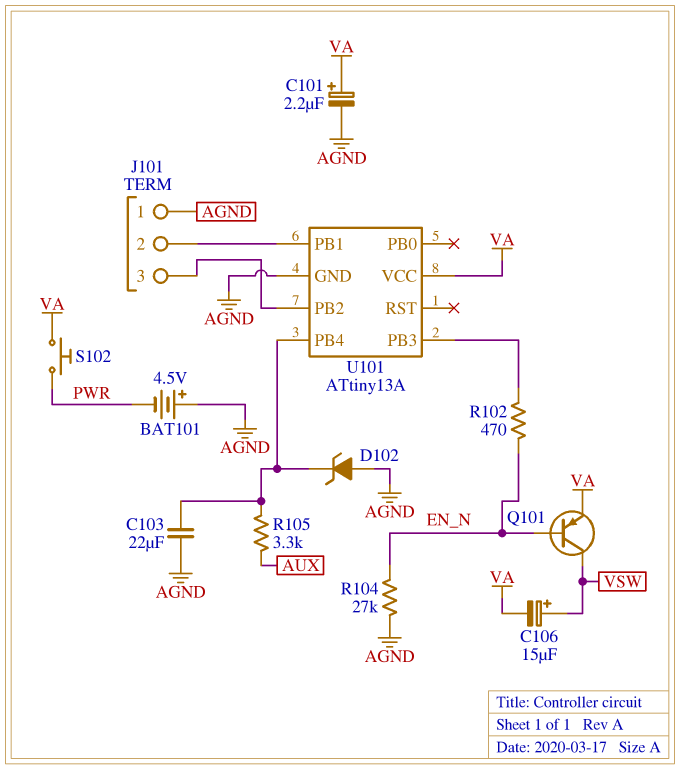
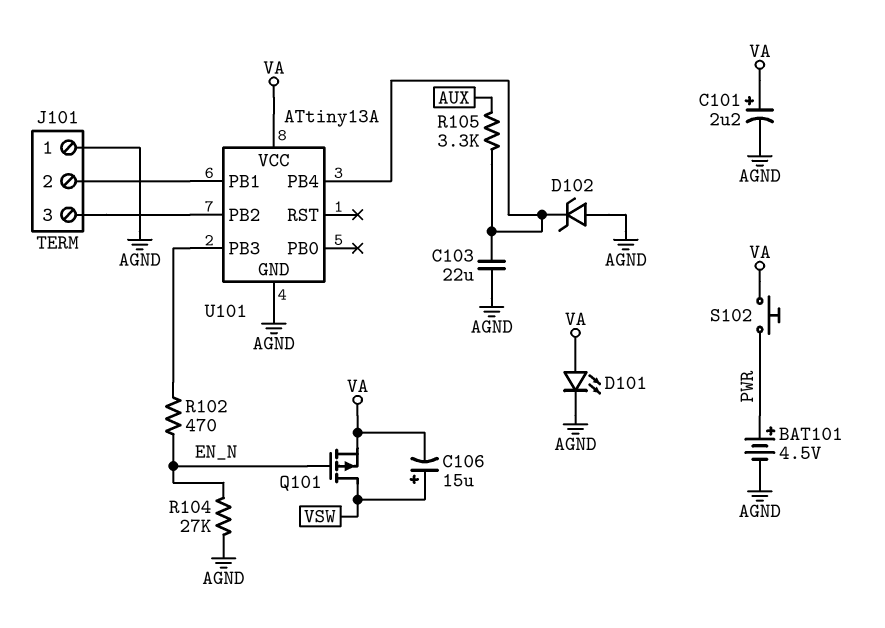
BAT101: 4.5V (plus AGND, minus PWR) -> 4.5V (plus PWR, minus AGND)
D101: none -> LED (A VA, K AGND)
Q101: PNP (B EN_N, C VSW, E VA) -> PMOS (G EN_N, D VSW, S VA)

